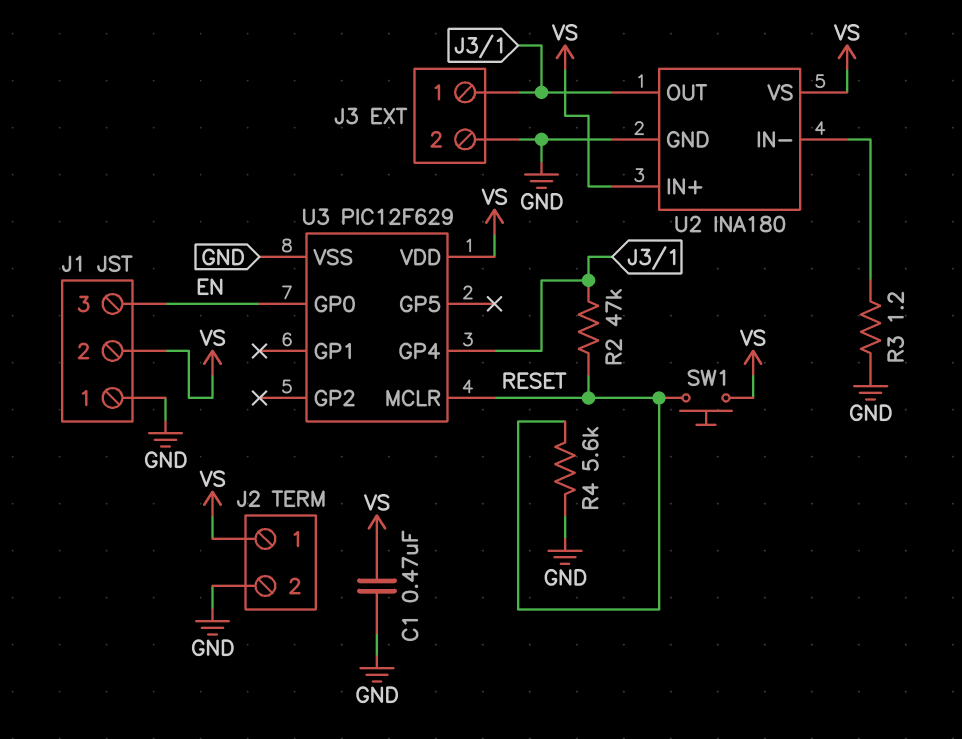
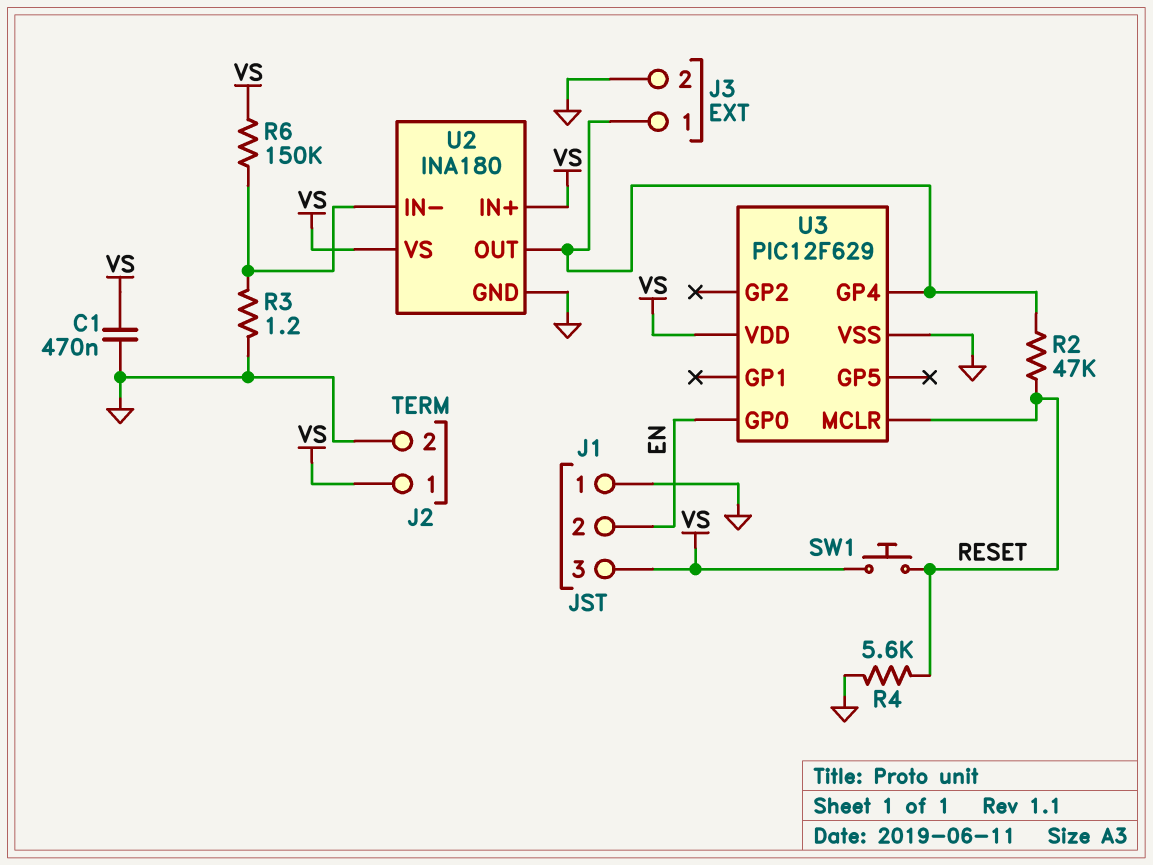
J1 pin 2: VS -> EN
J1 pin 3: EN -> VS
R6: none -> 150k (U2/IN-, VS)

